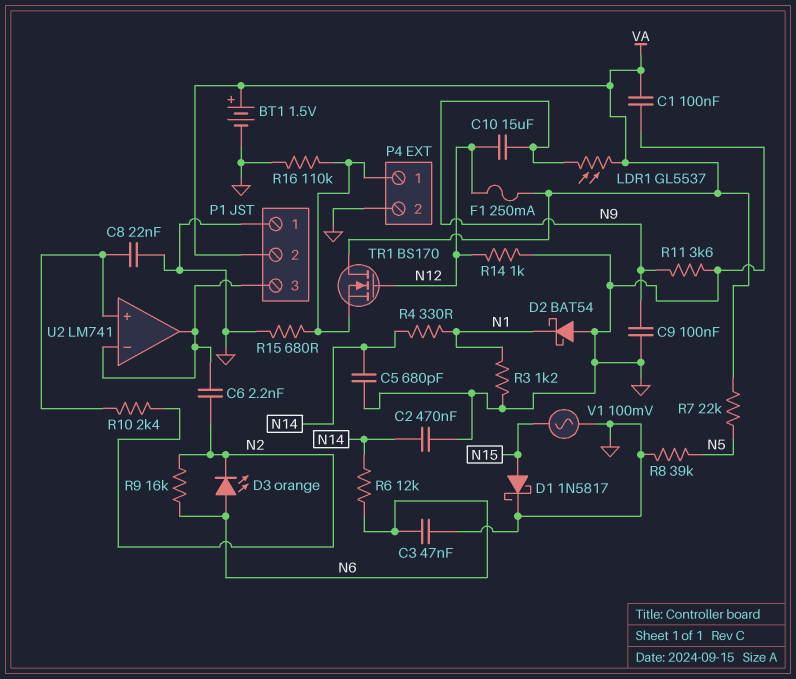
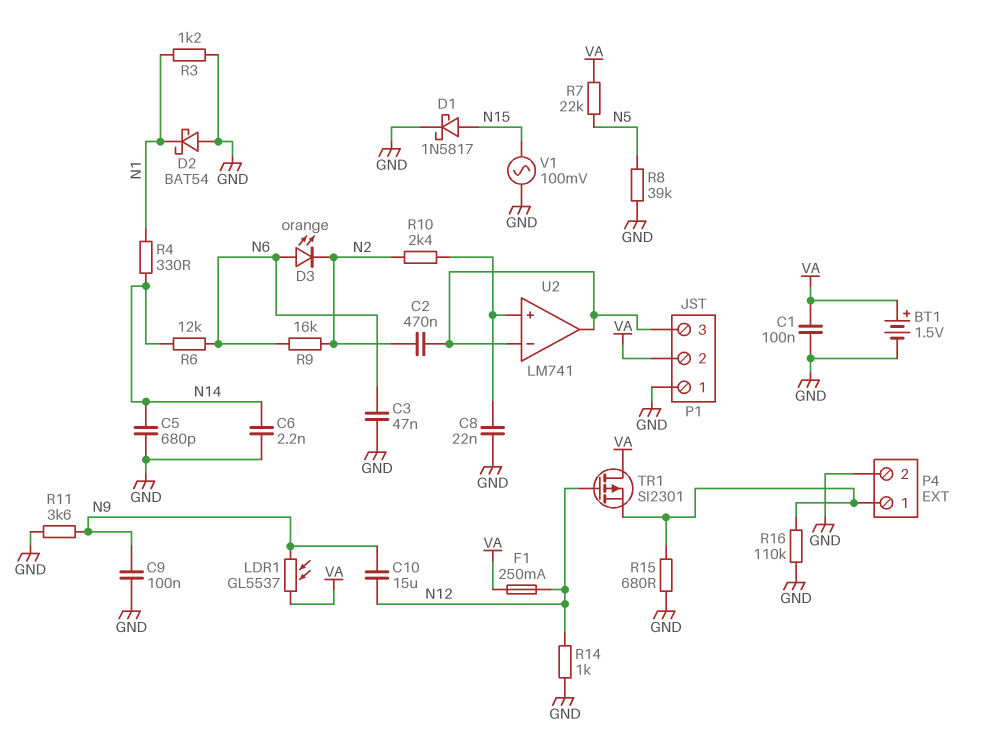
C2: 470nF (GND, N14) -> 470nF (N2, P1/3)
C6: 2.2nF (N2, P1/3) -> 2.2nF (GND, N14)
TR1: NMOS BS170 (G N12, D VA, S P4/1) -> PMOS SI2301 (G N12, D VA, S P4/1)

